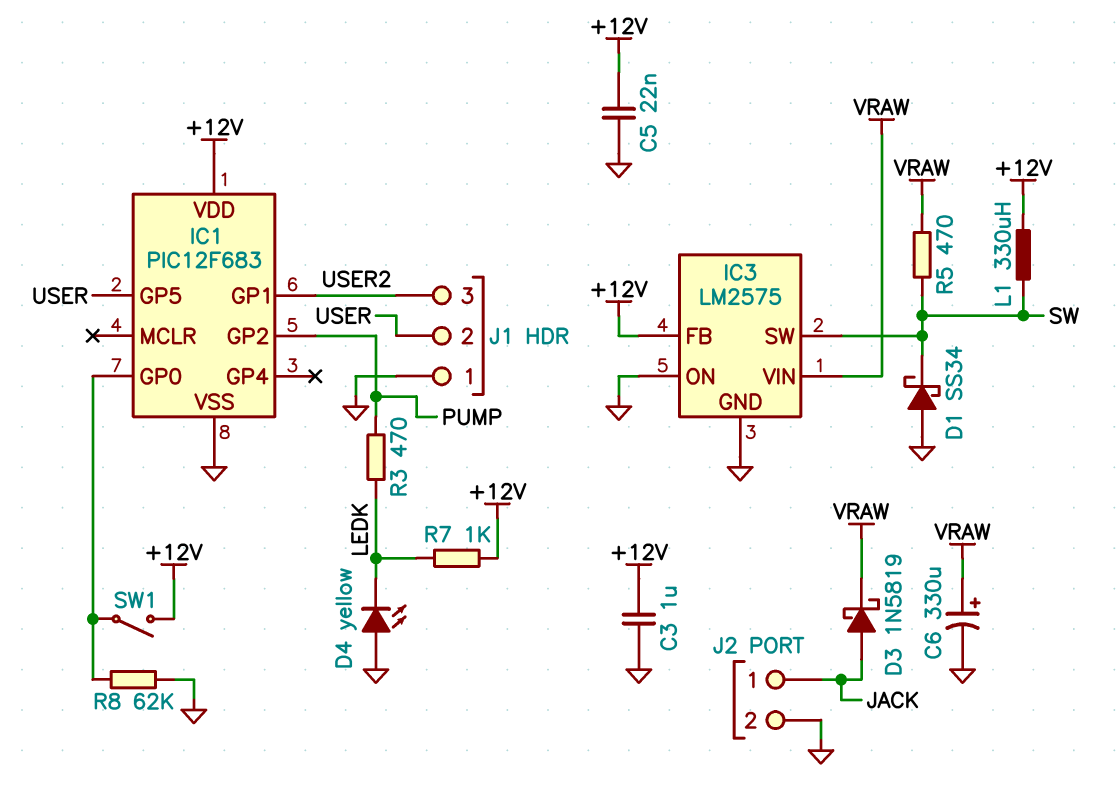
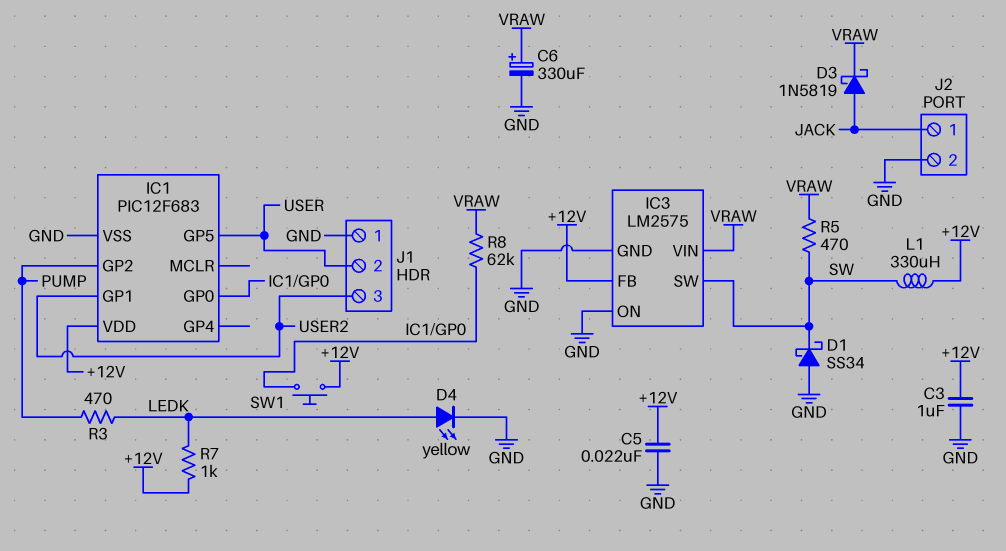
D4: LED yellow (A GND, K LEDK) -> LED yellow (A LEDK, K GND)
R8: 62k (GND, IC1/GP0) -> 62k (IC1/GP0, VRAW)
SW1: switch (+12V, IC1/GP0) -> button (+12V, IC1/GP0)

